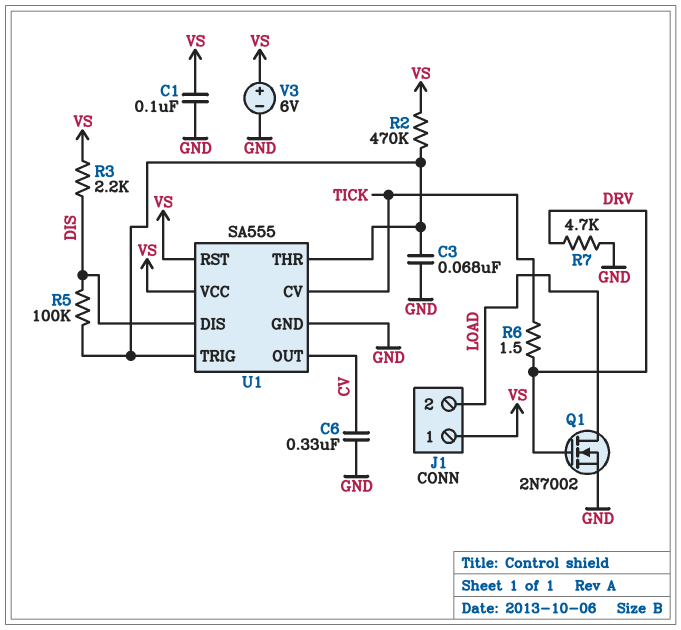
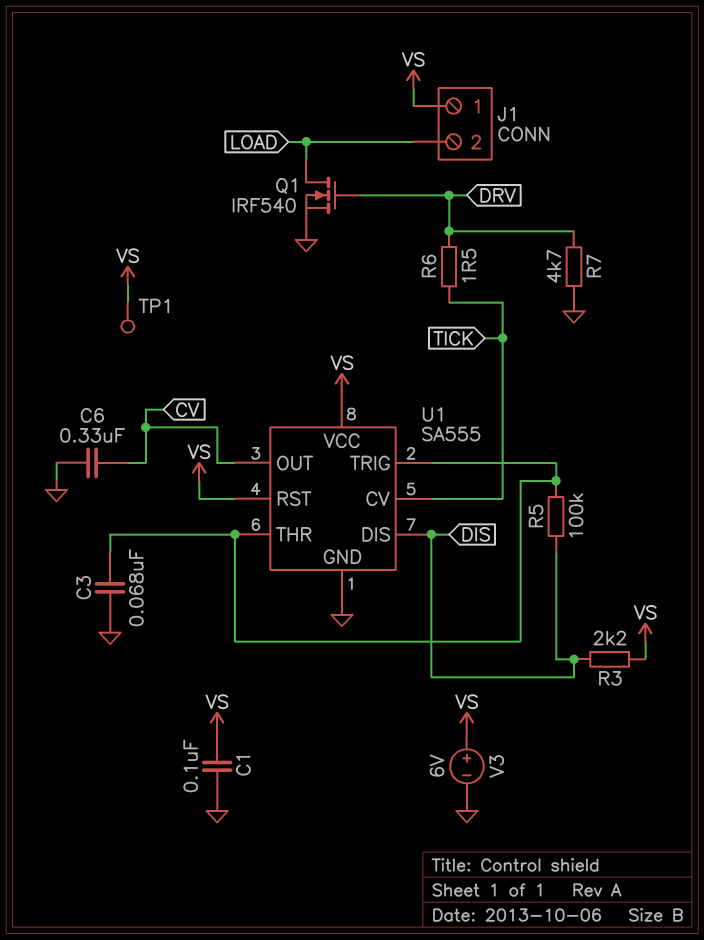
Q1: NMOS 2N7002 (G DRV, D LOAD, S GND) -> NMOS IRF540 (G DRV, D LOAD, S GND)
R2: 470k (U1/THR, VS) -> none
TP1: none -> test point (VS)

